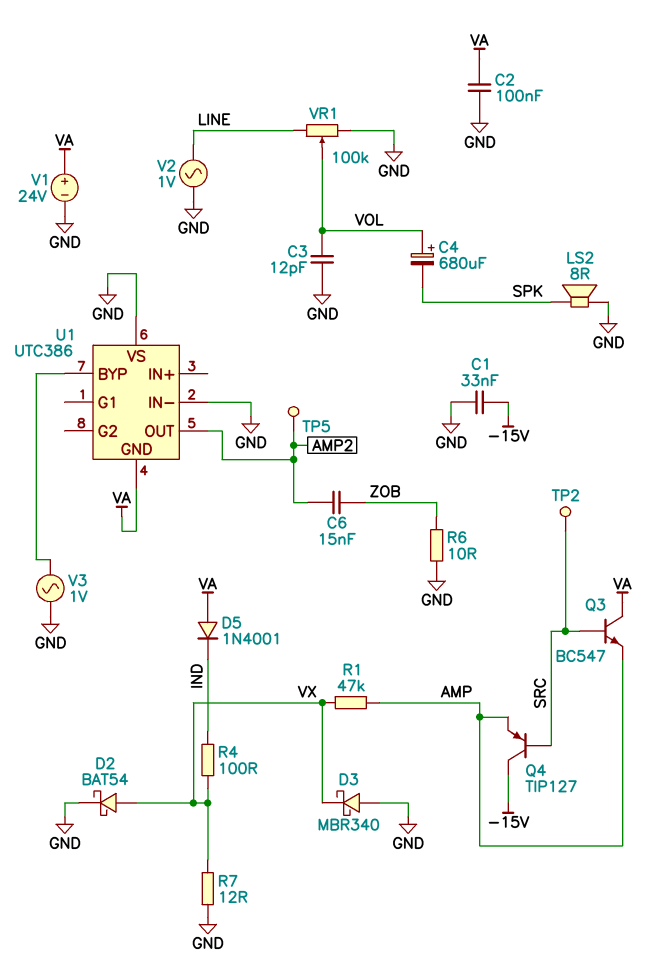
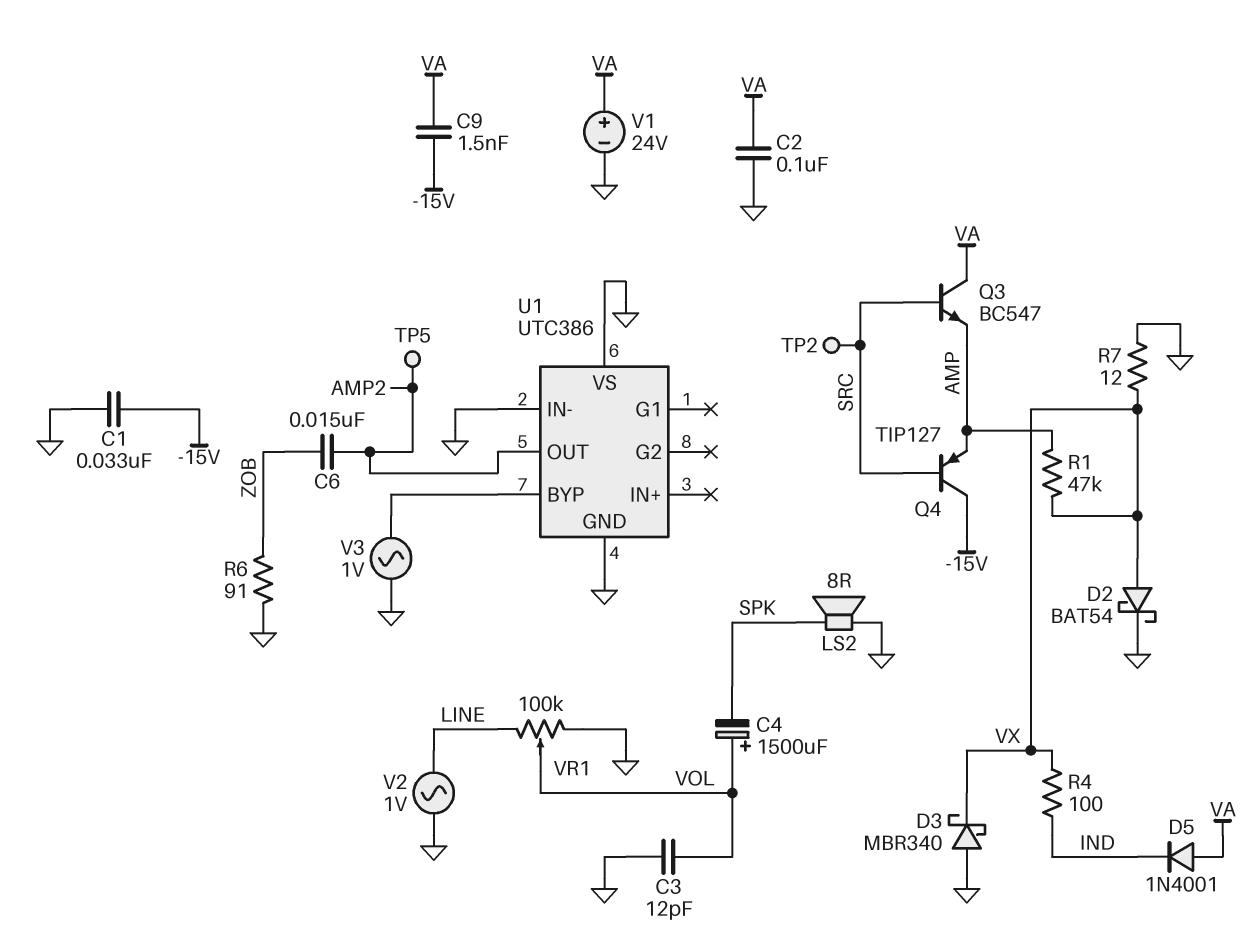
C4: 680uF (plus VOL, minus SPK) -> 1500uF (plus VOL, minus SPK)
C9: none -> 1.5nF (-15V, VA)
R6: 10 (GND, ZOB) -> 91 (GND, ZOB)
U1 pin GND: VA -> GND

